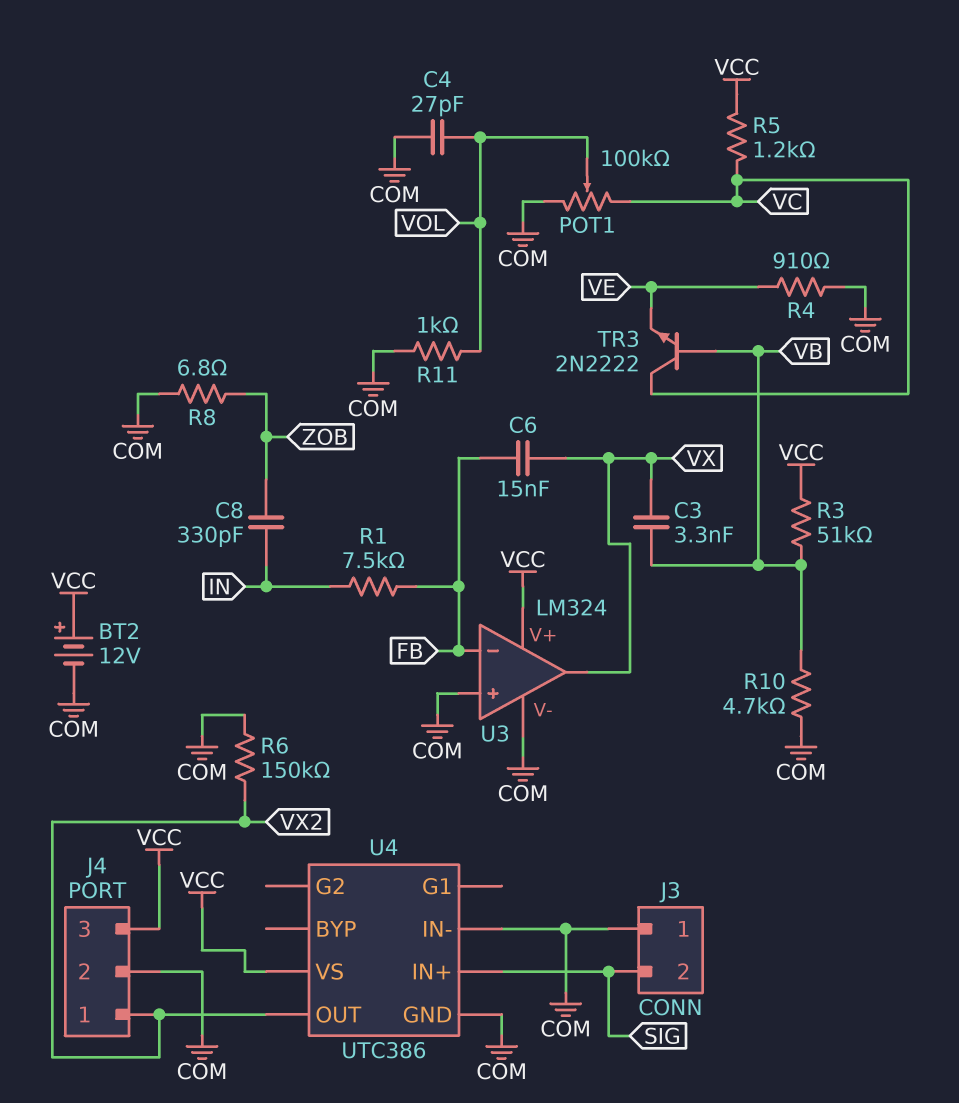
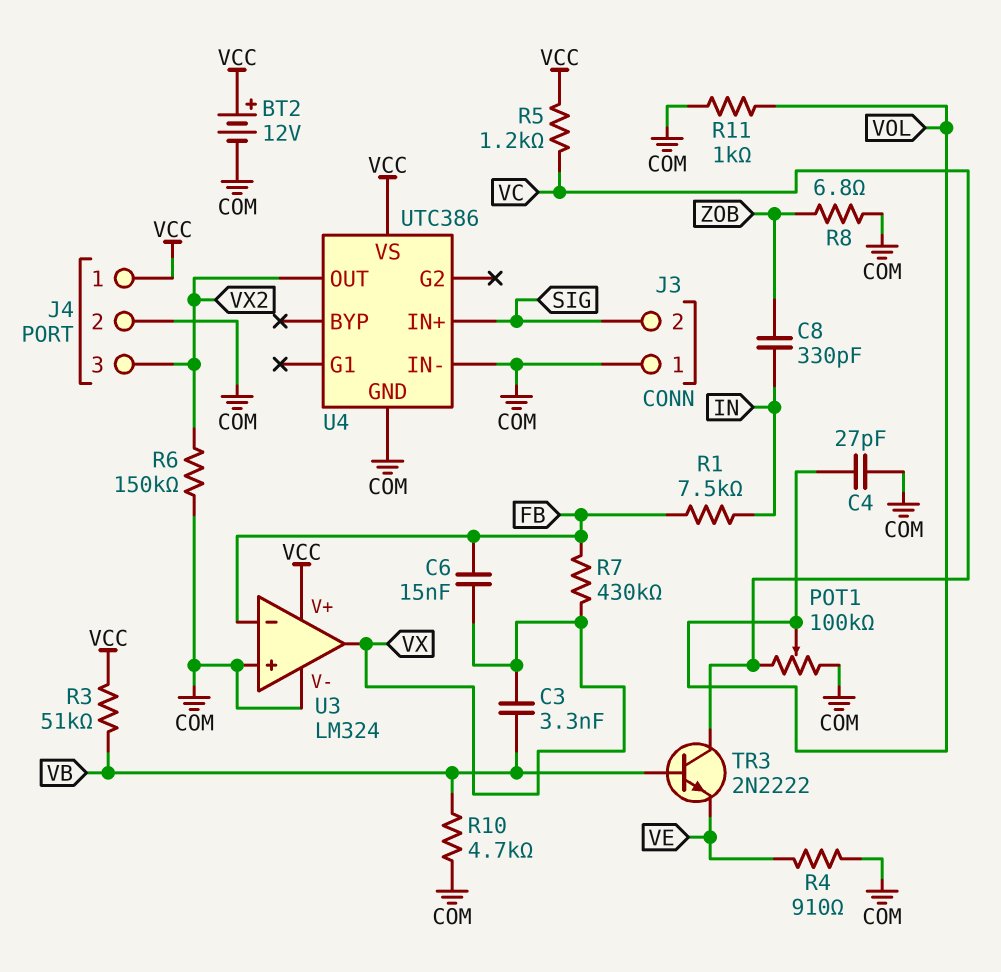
J4 pin 1: VX2 -> VCC
J4 pin 3: VCC -> VX2
R7: none -> 430k (FB, VX)

